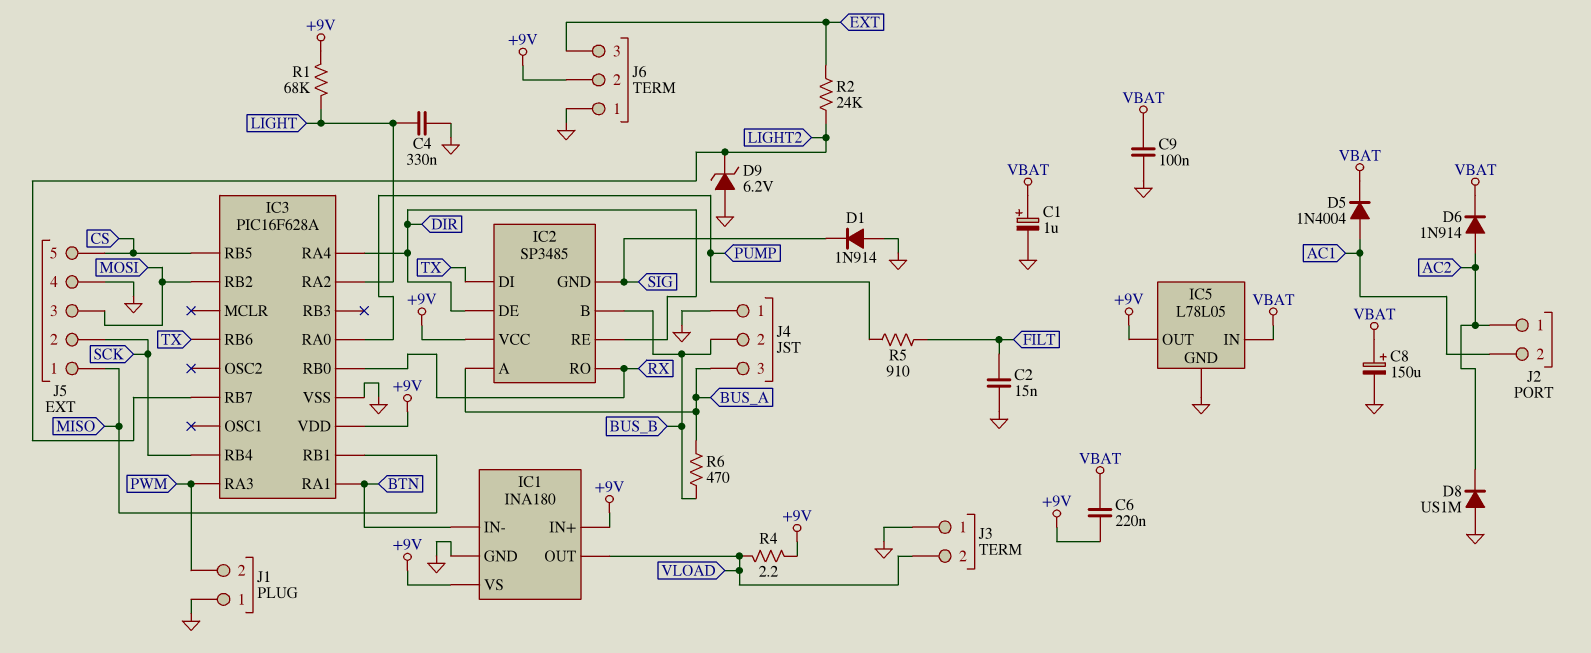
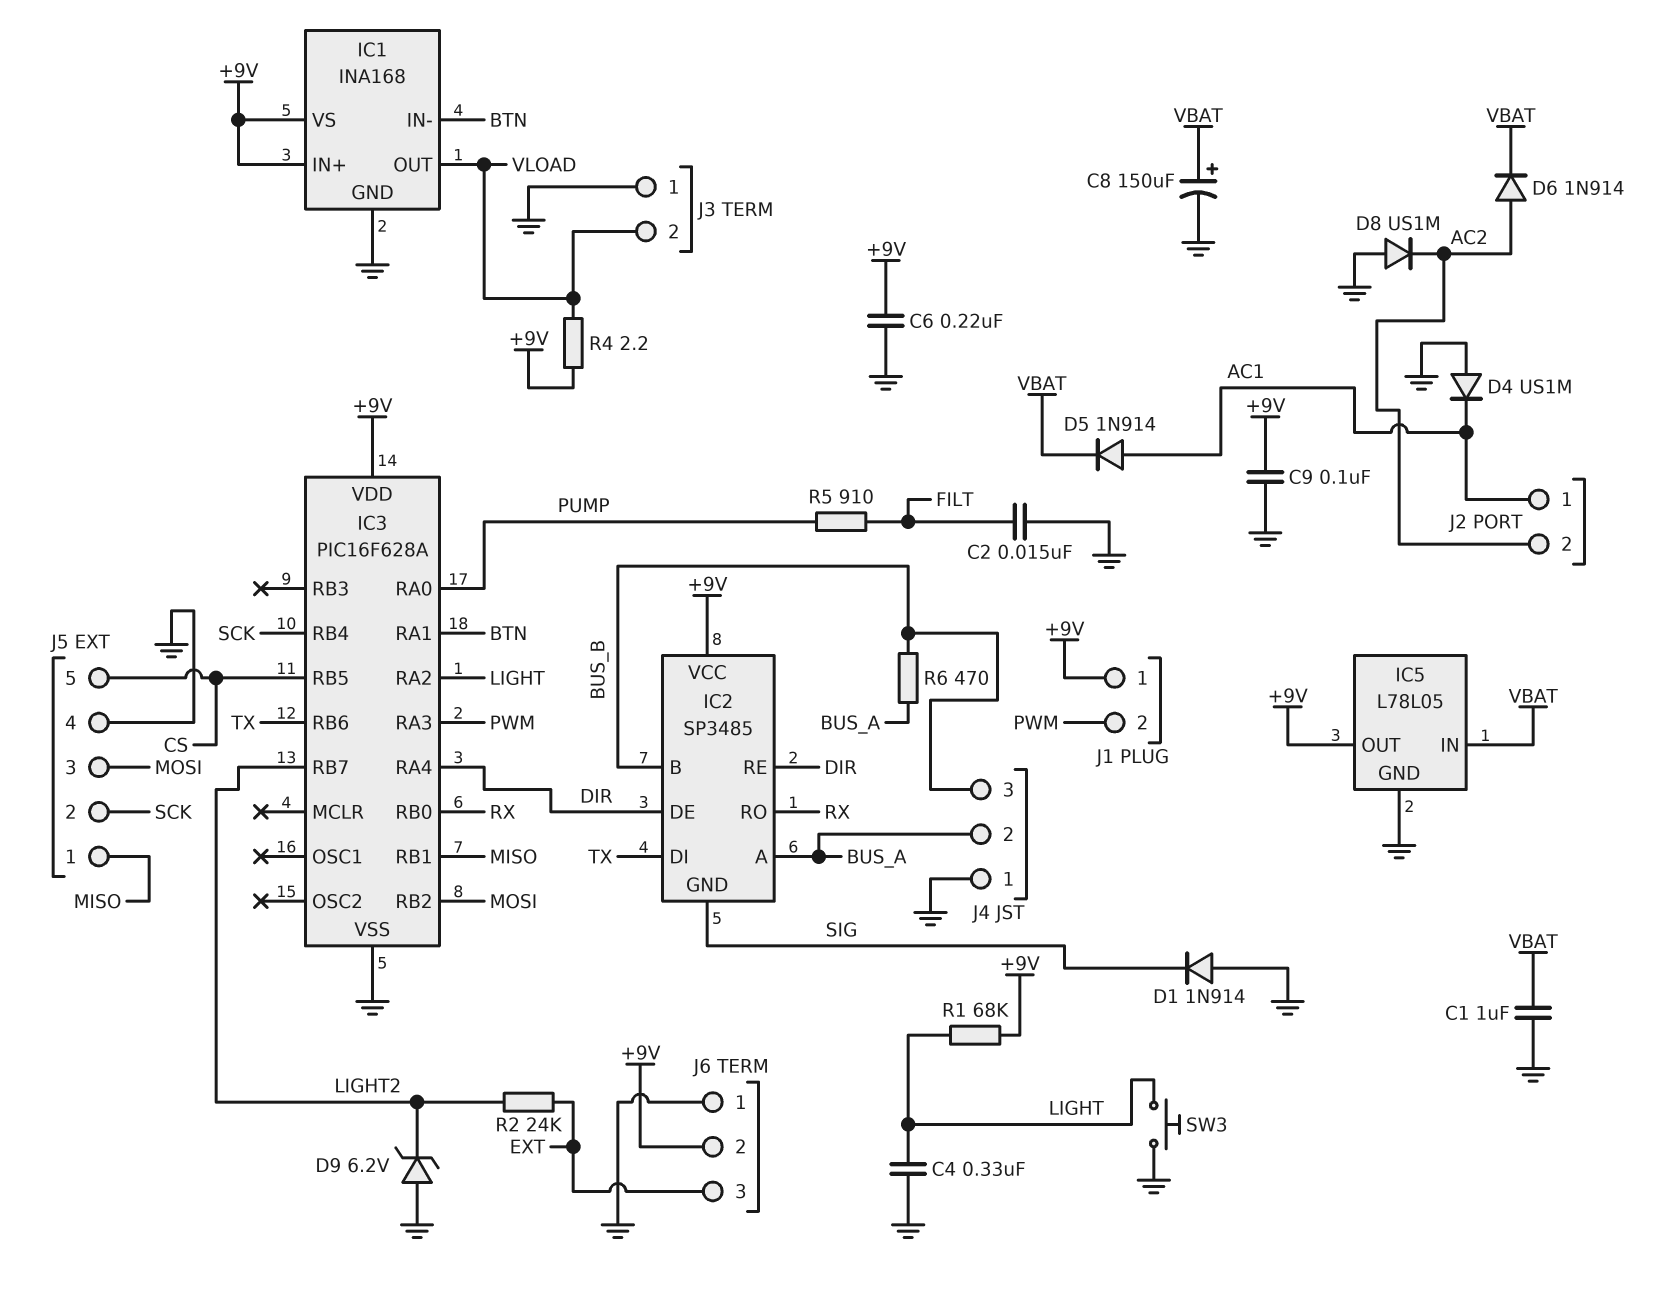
C1: 1uF (plus VBAT, minus GND) -> 1uF (GND, VBAT)
C6: 220nF (+9V, VBAT) -> 220nF (+9V, GND)
C9: 100nF (GND, VBAT) -> 100nF (+9V, GND)
D4: none -> diode US1M (A GND, K AC1)
D5: diode 1N4004 (A AC1, K VBAT) -> diode 1N914 (A AC1, K VBAT)
IC1: INA180 -> INA168
J1 pin 1: GND -> +9V
J2 pin 1: AC2 -> AC1
J2 pin 2: AC1 -> AC2
J4 pin 2: BUS_B -> BUS_A
J4 pin 3: BUS_A -> BUS_B
SW3: none -> button (GND, LIGHT)

